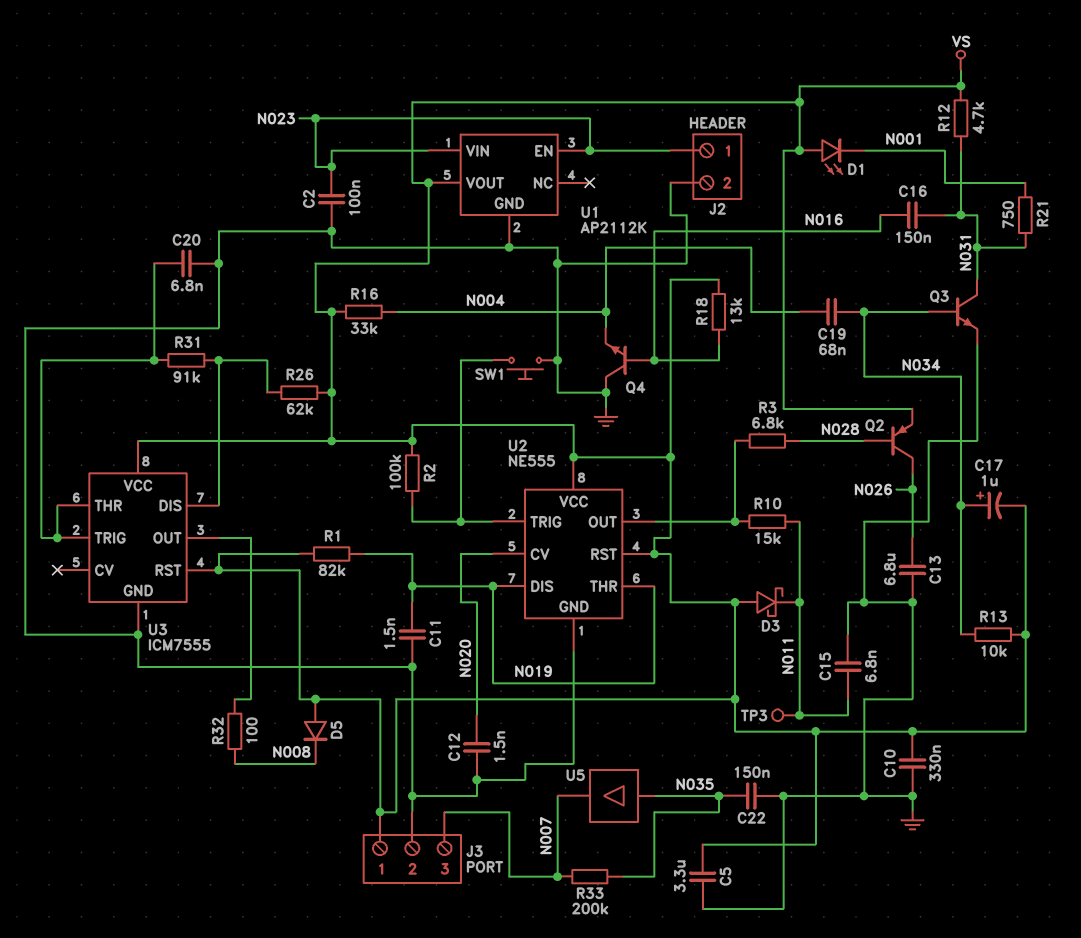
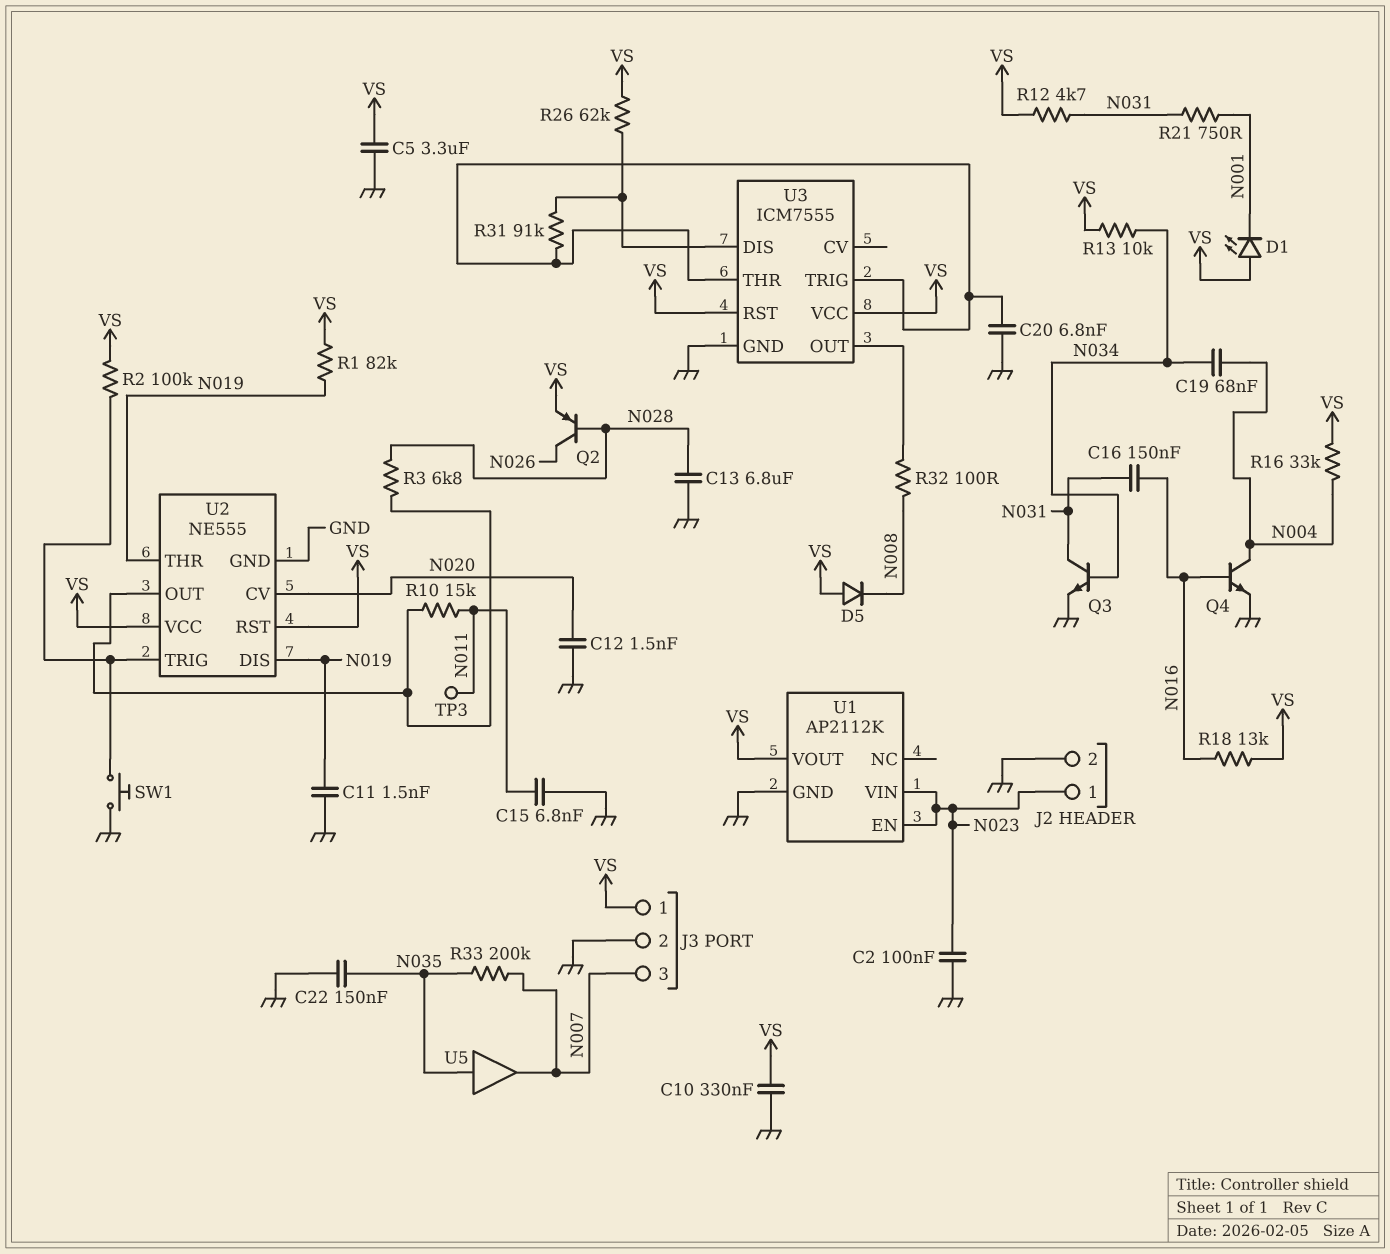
C13: 6.8uF (GND, N026) -> 6.8uF (GND, N028)
C17: 1uF (plus N034, minus VS) -> none
D3: schottky (A VS, K N011) -> none
Q4: NPN (B N016, C GND, E N004) -> NPN (B N016, C N004, E GND)

